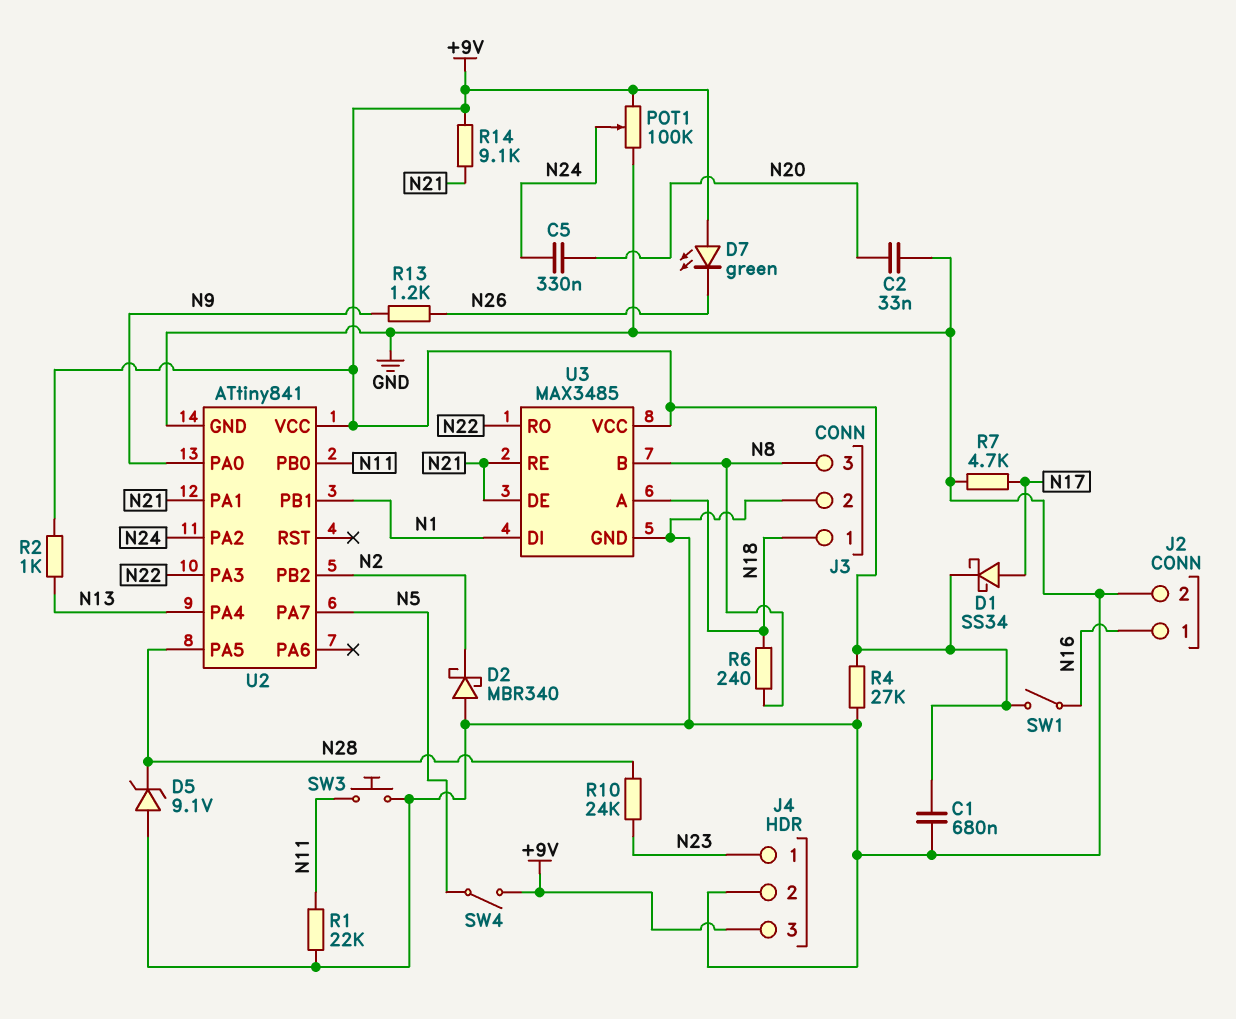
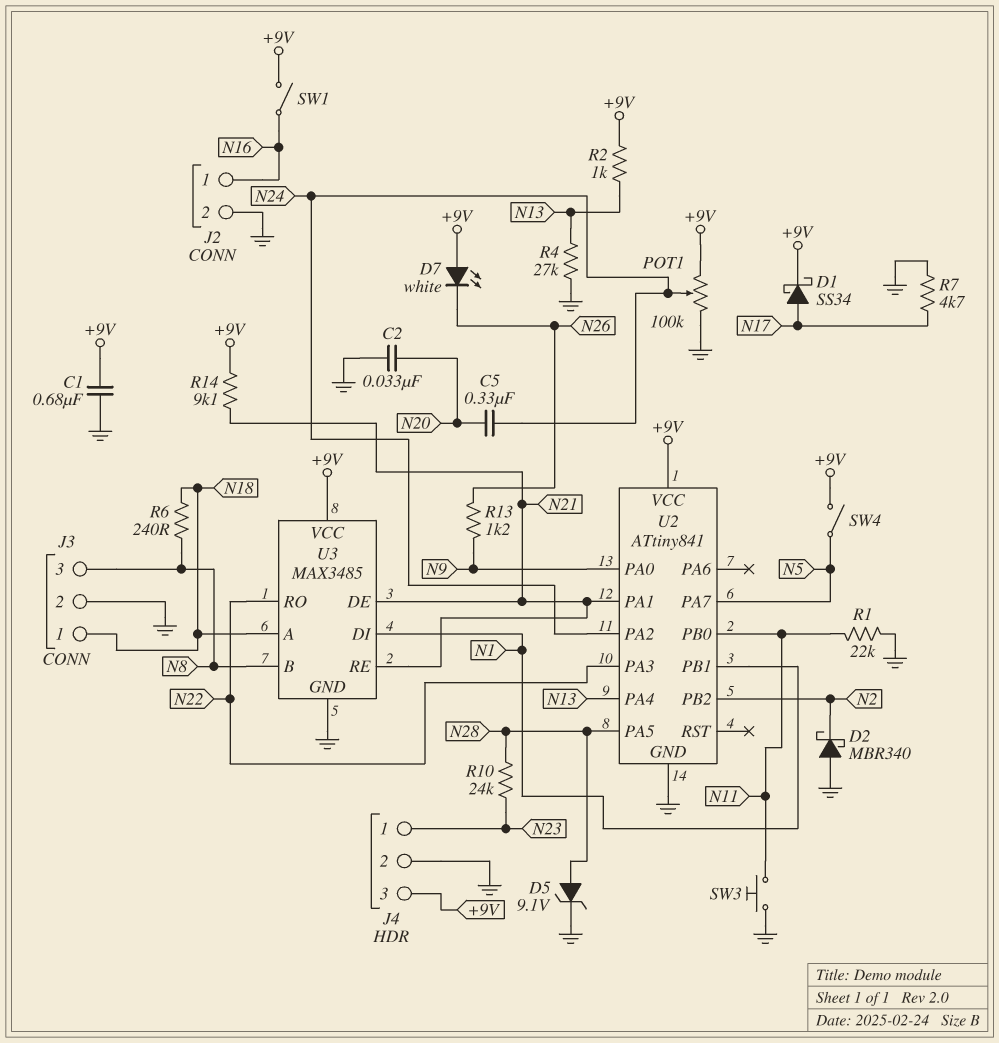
D5: zener 9.1V (A GND, K N28) -> zener 9.1V (A N28, K GND)
D7: LED green (A +9V, K N26) -> LED white (A +9V, K N26)
R4: 27k (+9V, GND) -> 27k (GND, N13)

